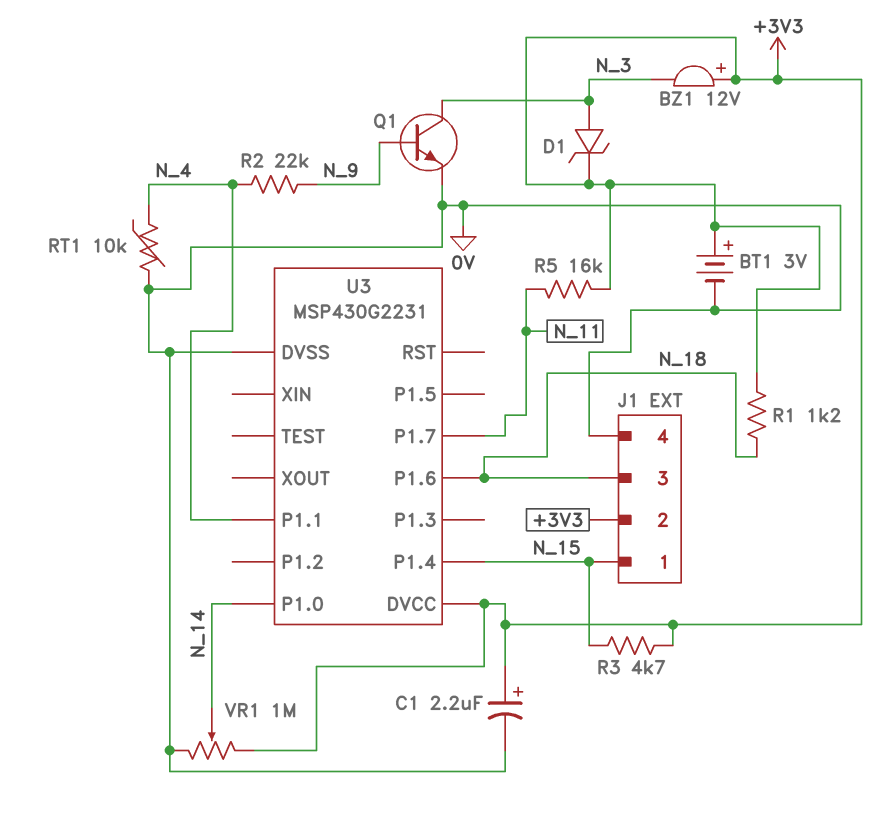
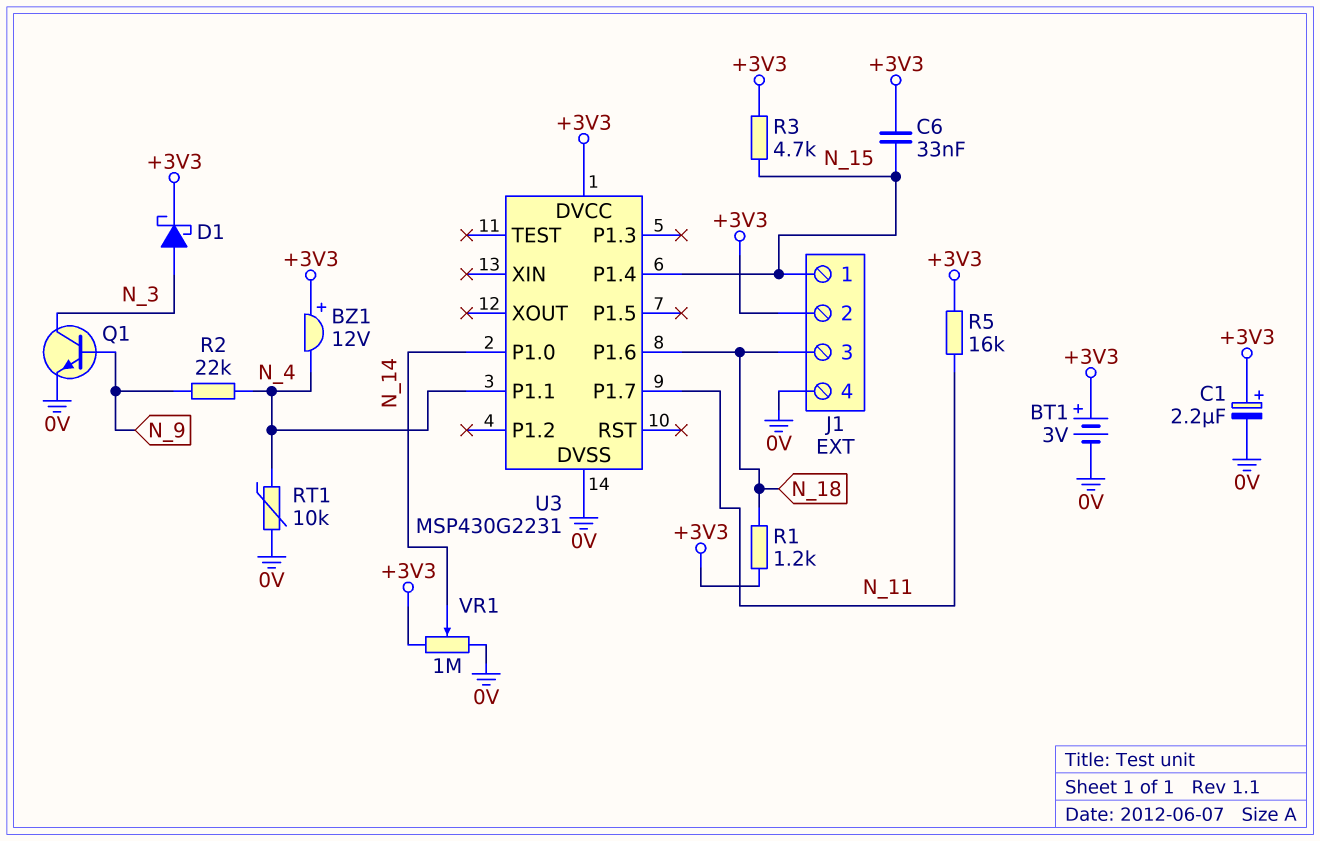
BZ1: buzzer 12V (plus +3V3, minus N_3) -> buzzer 12V (plus +3V3, minus N_4)
C6: none -> 33nF (+3V3, N_15)
D1: zener (A N_3, K +3V3) -> schottky (A N_3, K +3V3)

